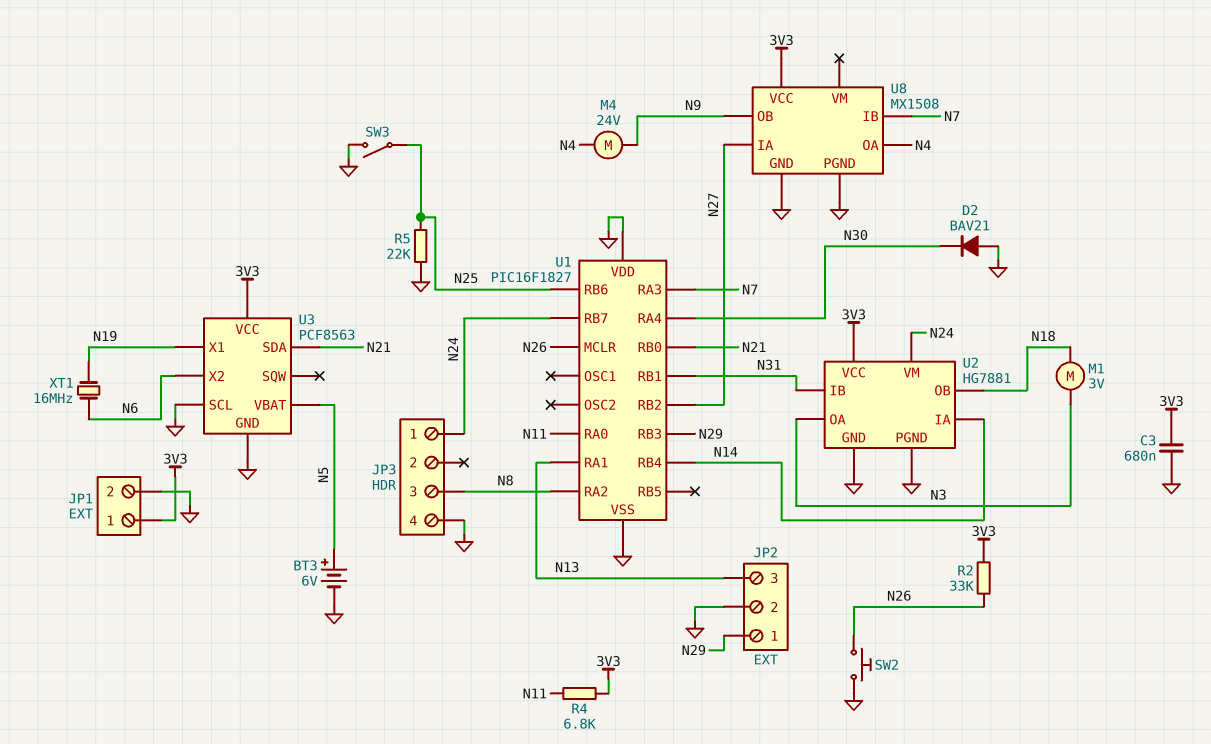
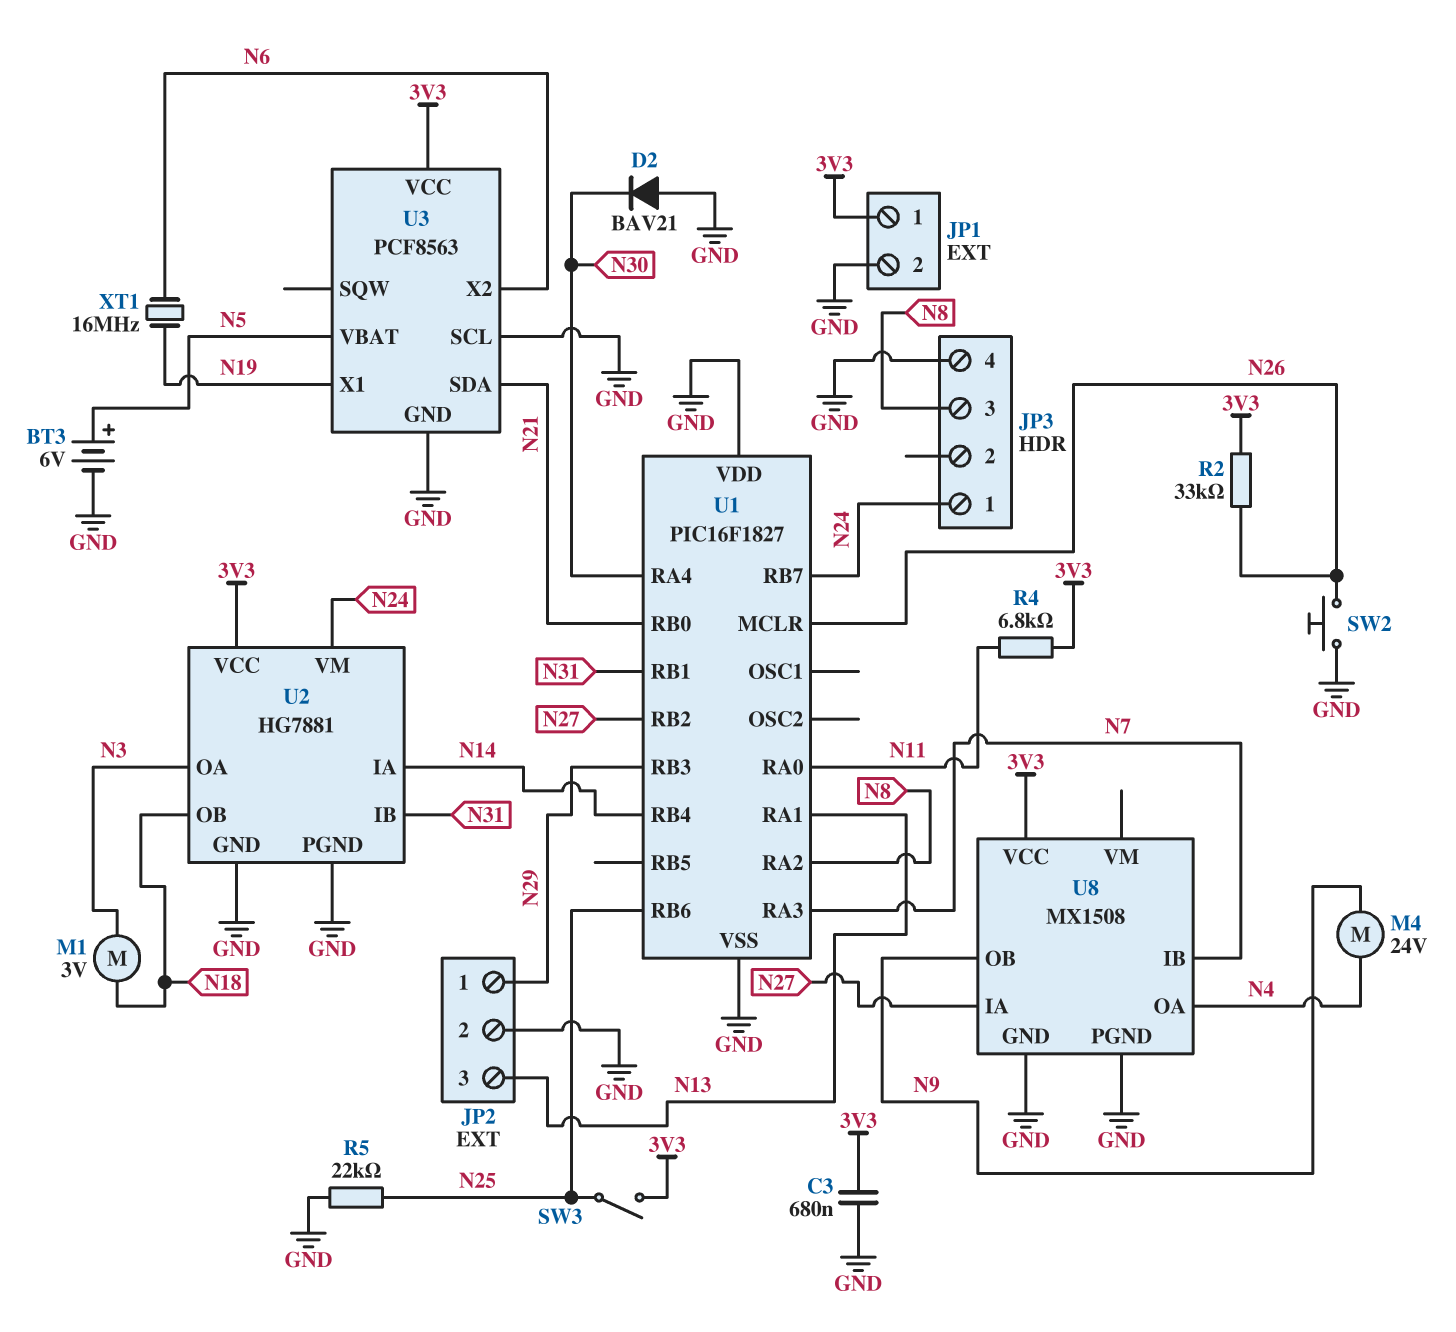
SW3: switch (GND, N25) -> switch (3V3, N25)

